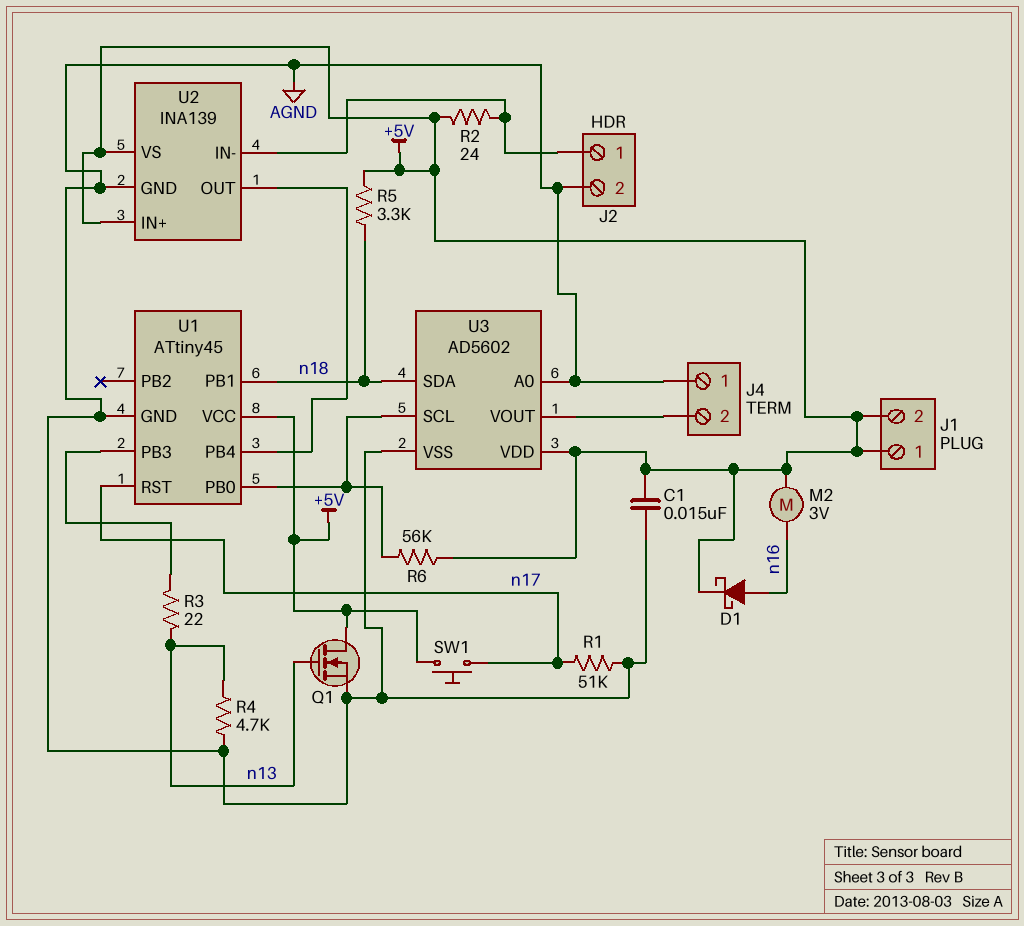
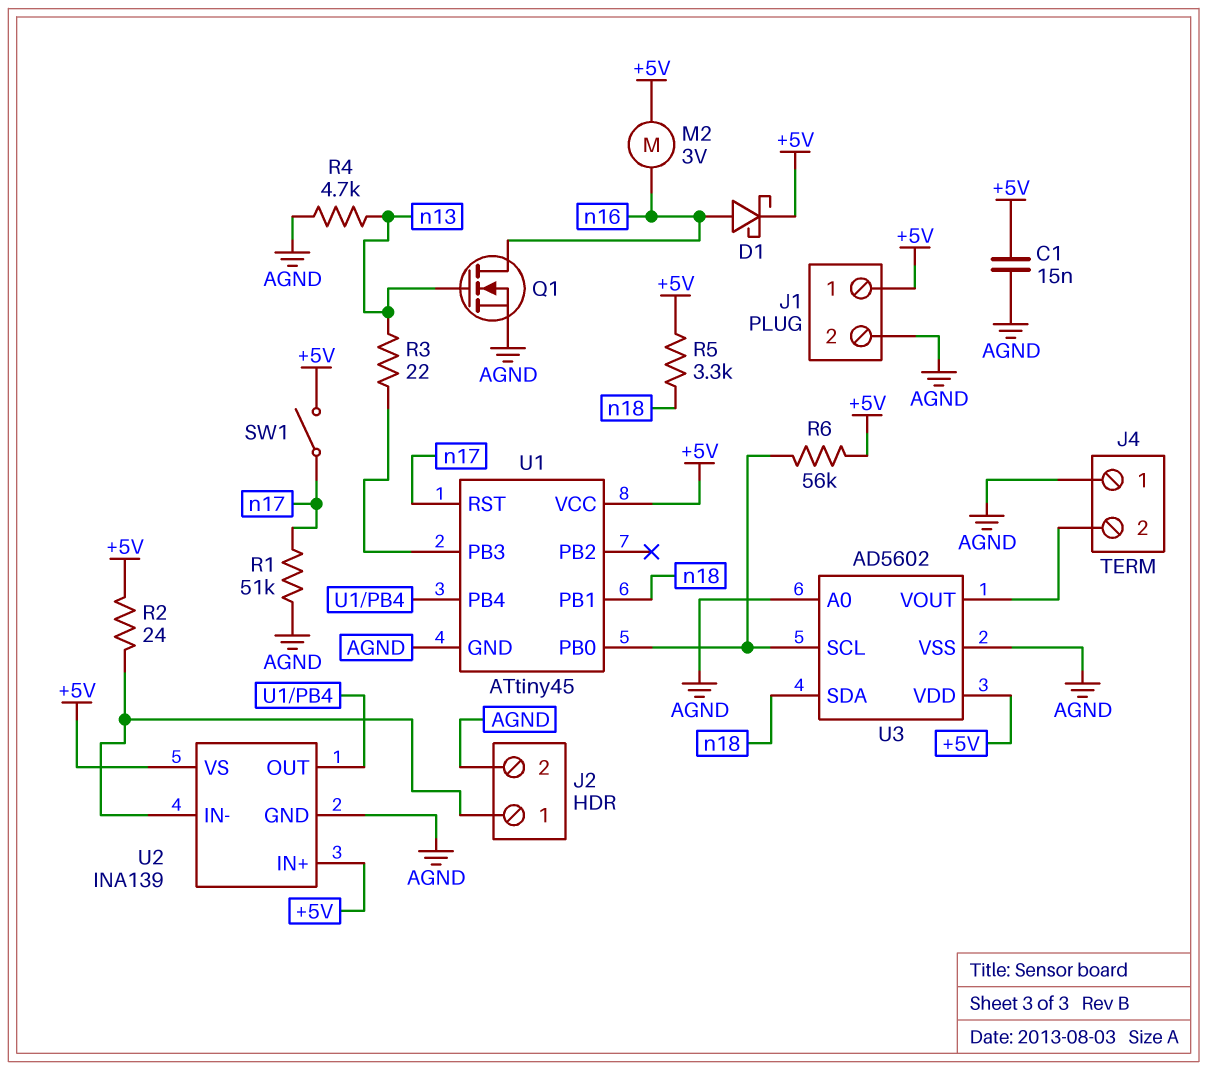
J1 pin 2: +5V -> AGND
Q1: NMOS (G n13, D +5V, S AGND) -> NMOS (G n13, D n16, S AGND)
SW1: button (+5V, n17) -> switch (+5V, n17)

